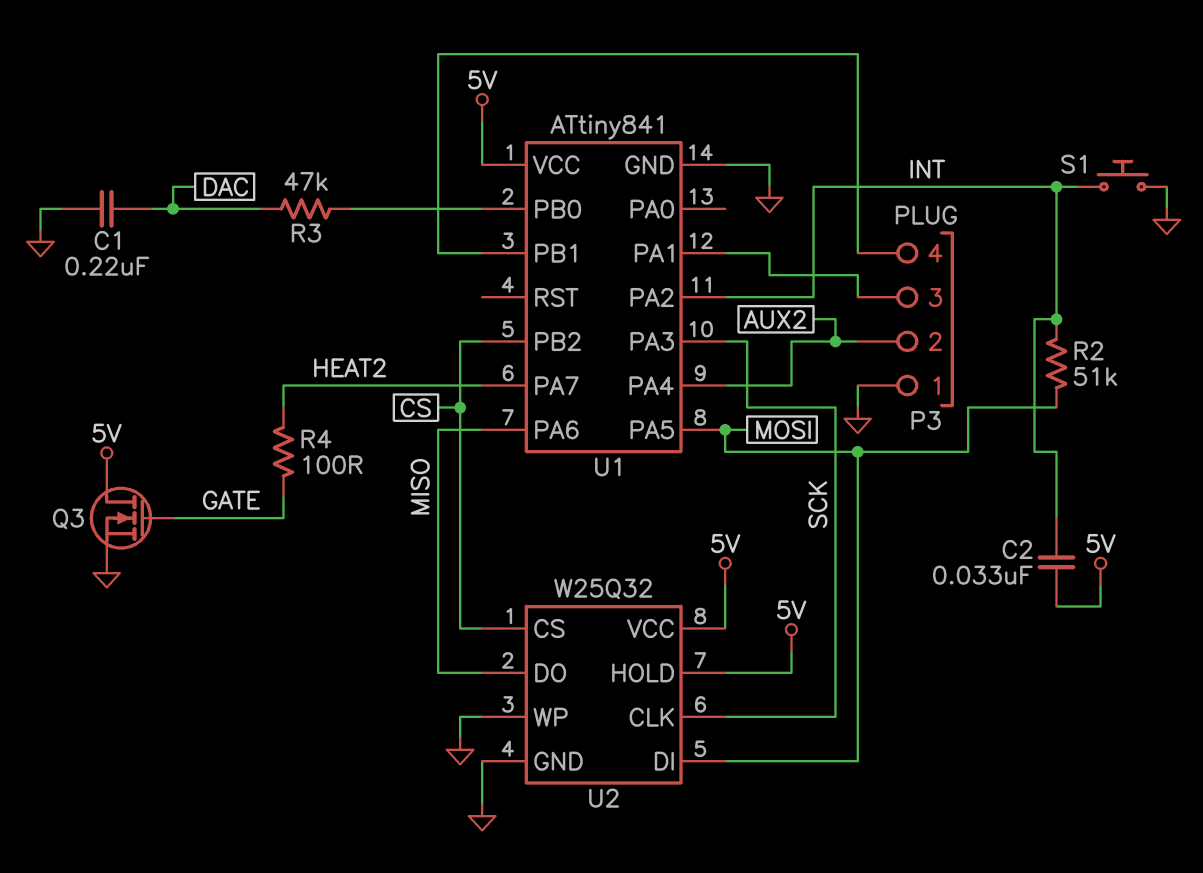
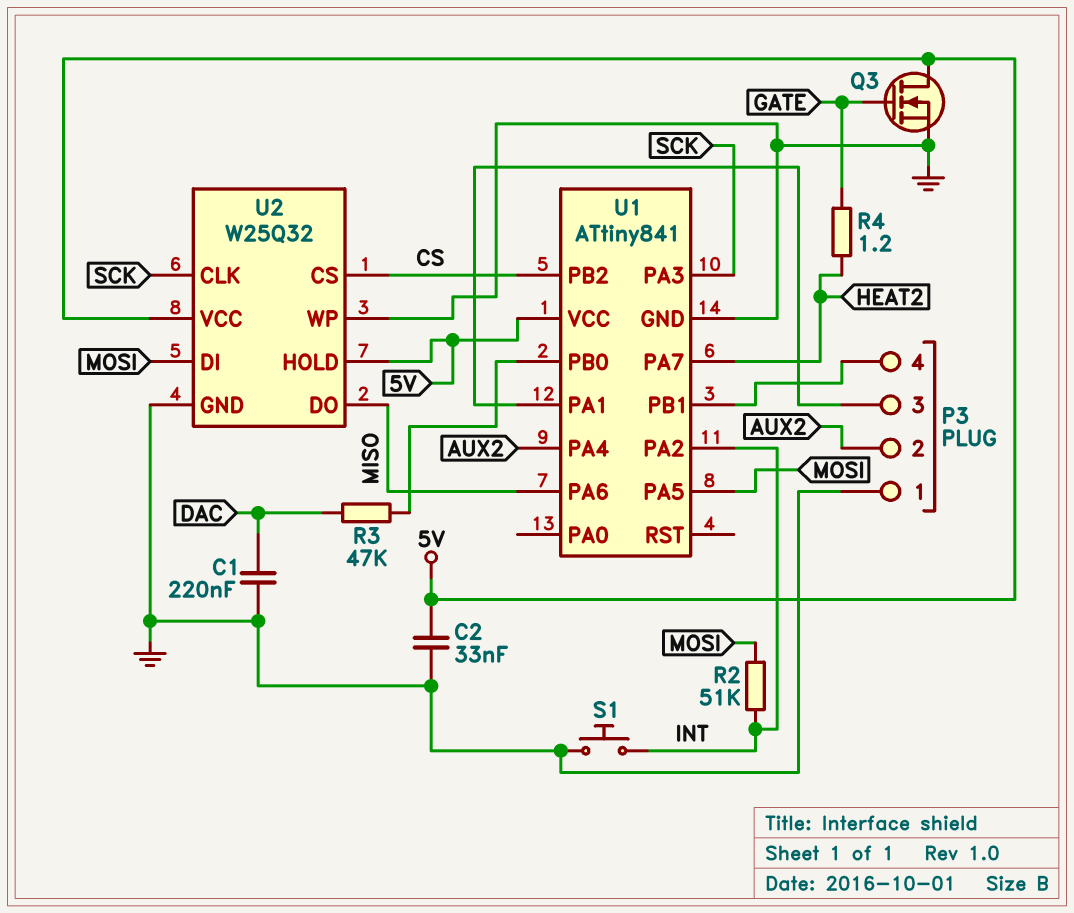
C2: 33nF (5V, INT) -> 33nF (5V, GND)
R4: 100 (GATE, HEAT2) -> 1.2 (GATE, HEAT2)

